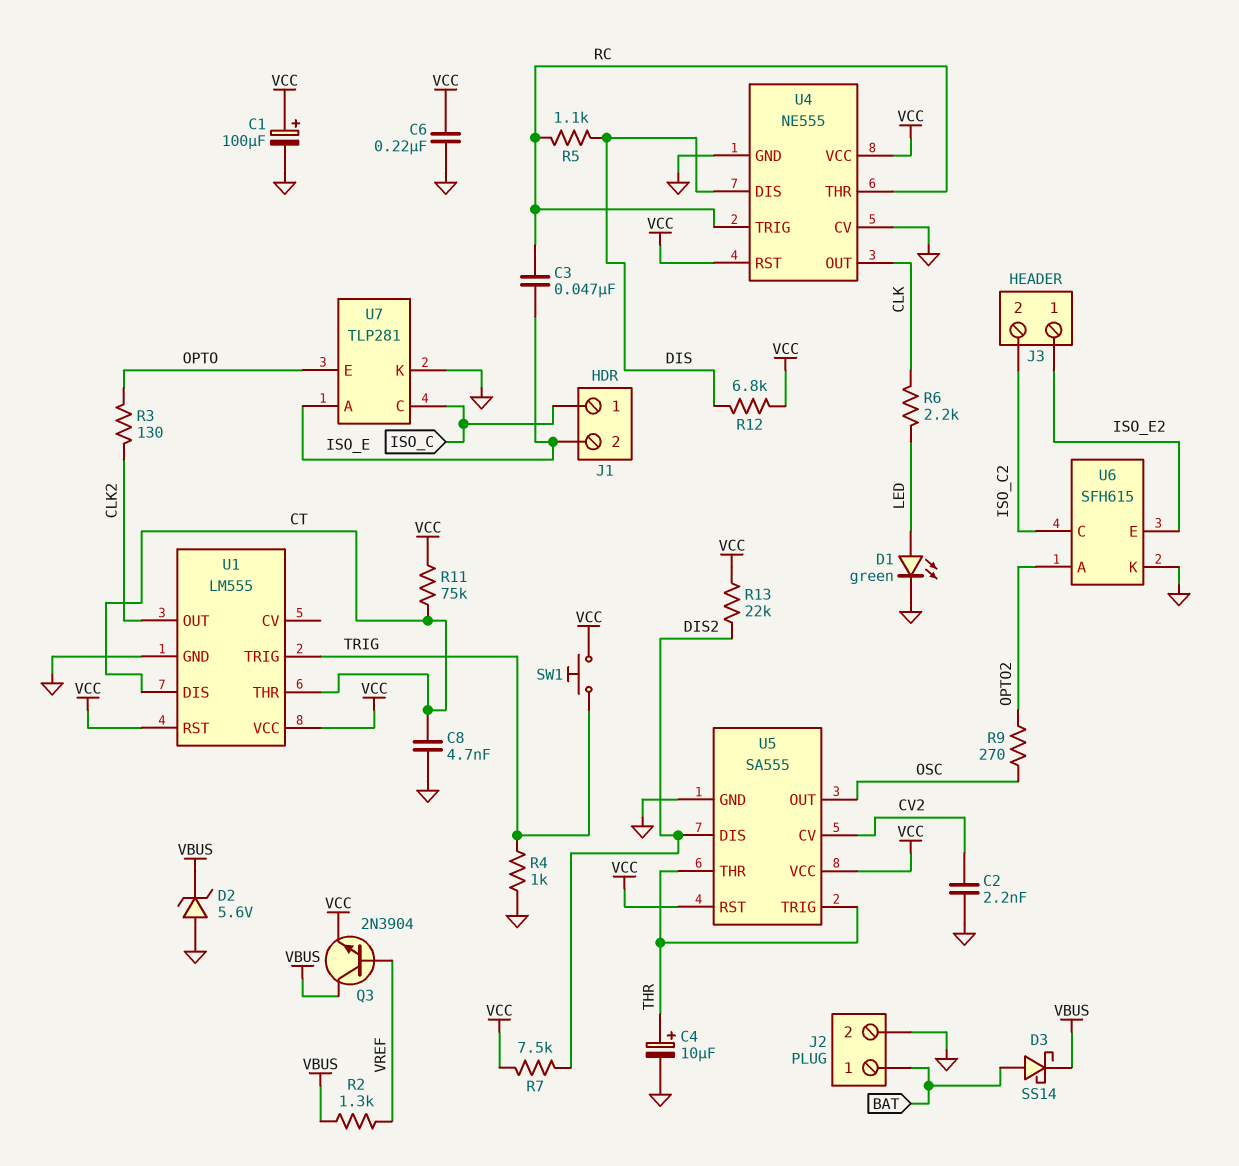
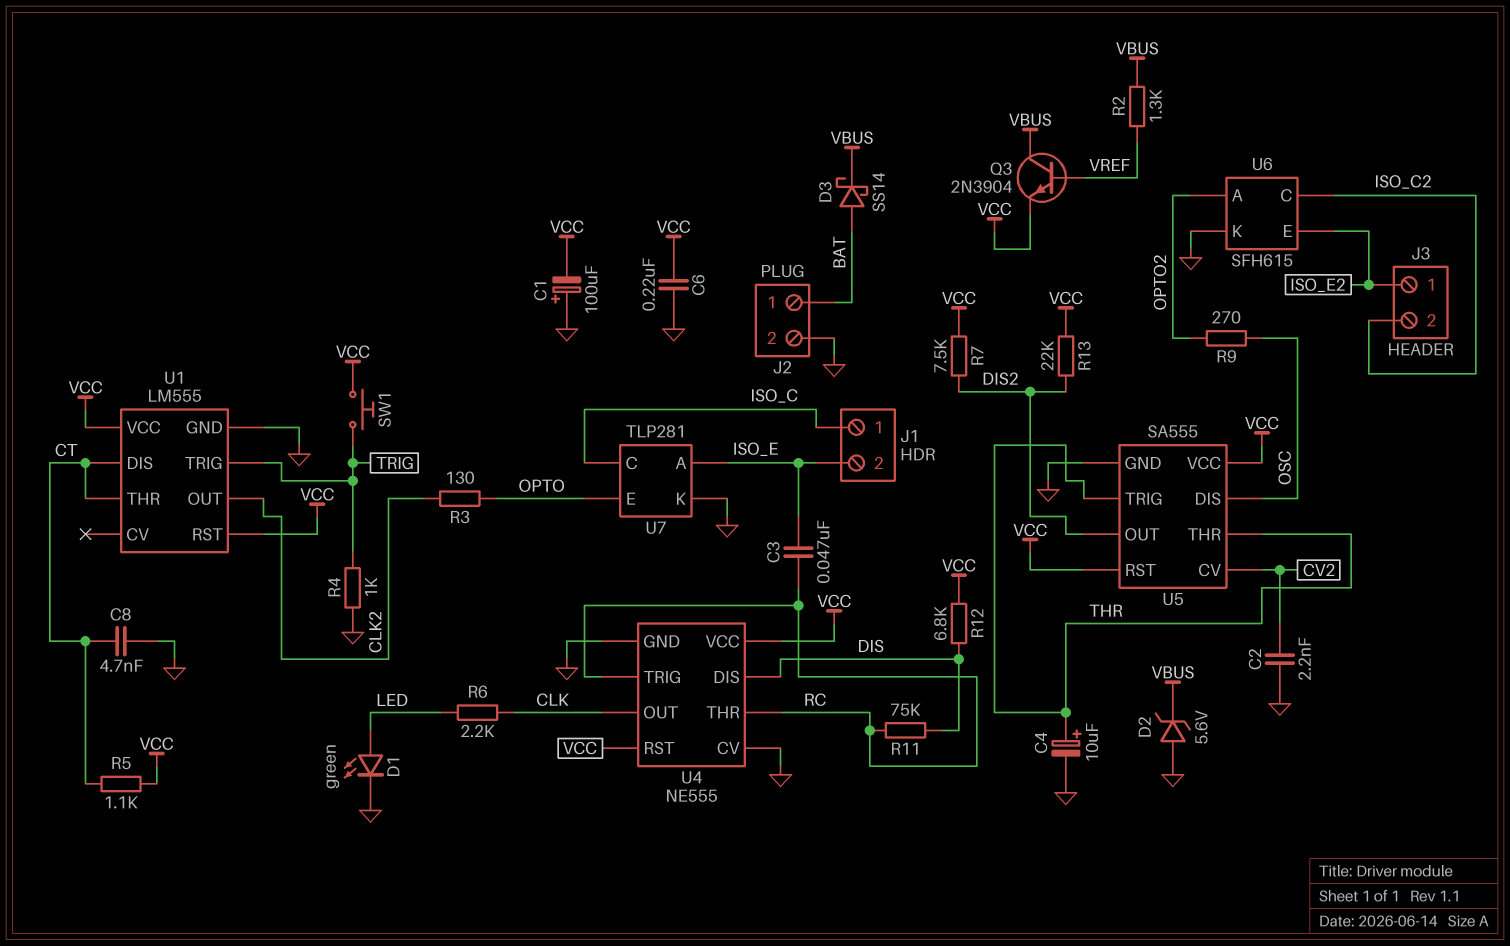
C1: 100uF (plus VCC, minus GND) -> 100uF (plus GND, minus VCC)
R5: 1.1k (DIS, RC) -> 1.1k (CT, VCC)
R11: 75k (CT, VCC) -> 75k (DIS, RC)
U5 pin DIS: DIS2 -> OSC
U5 pin OUT: OSC -> DIS2

